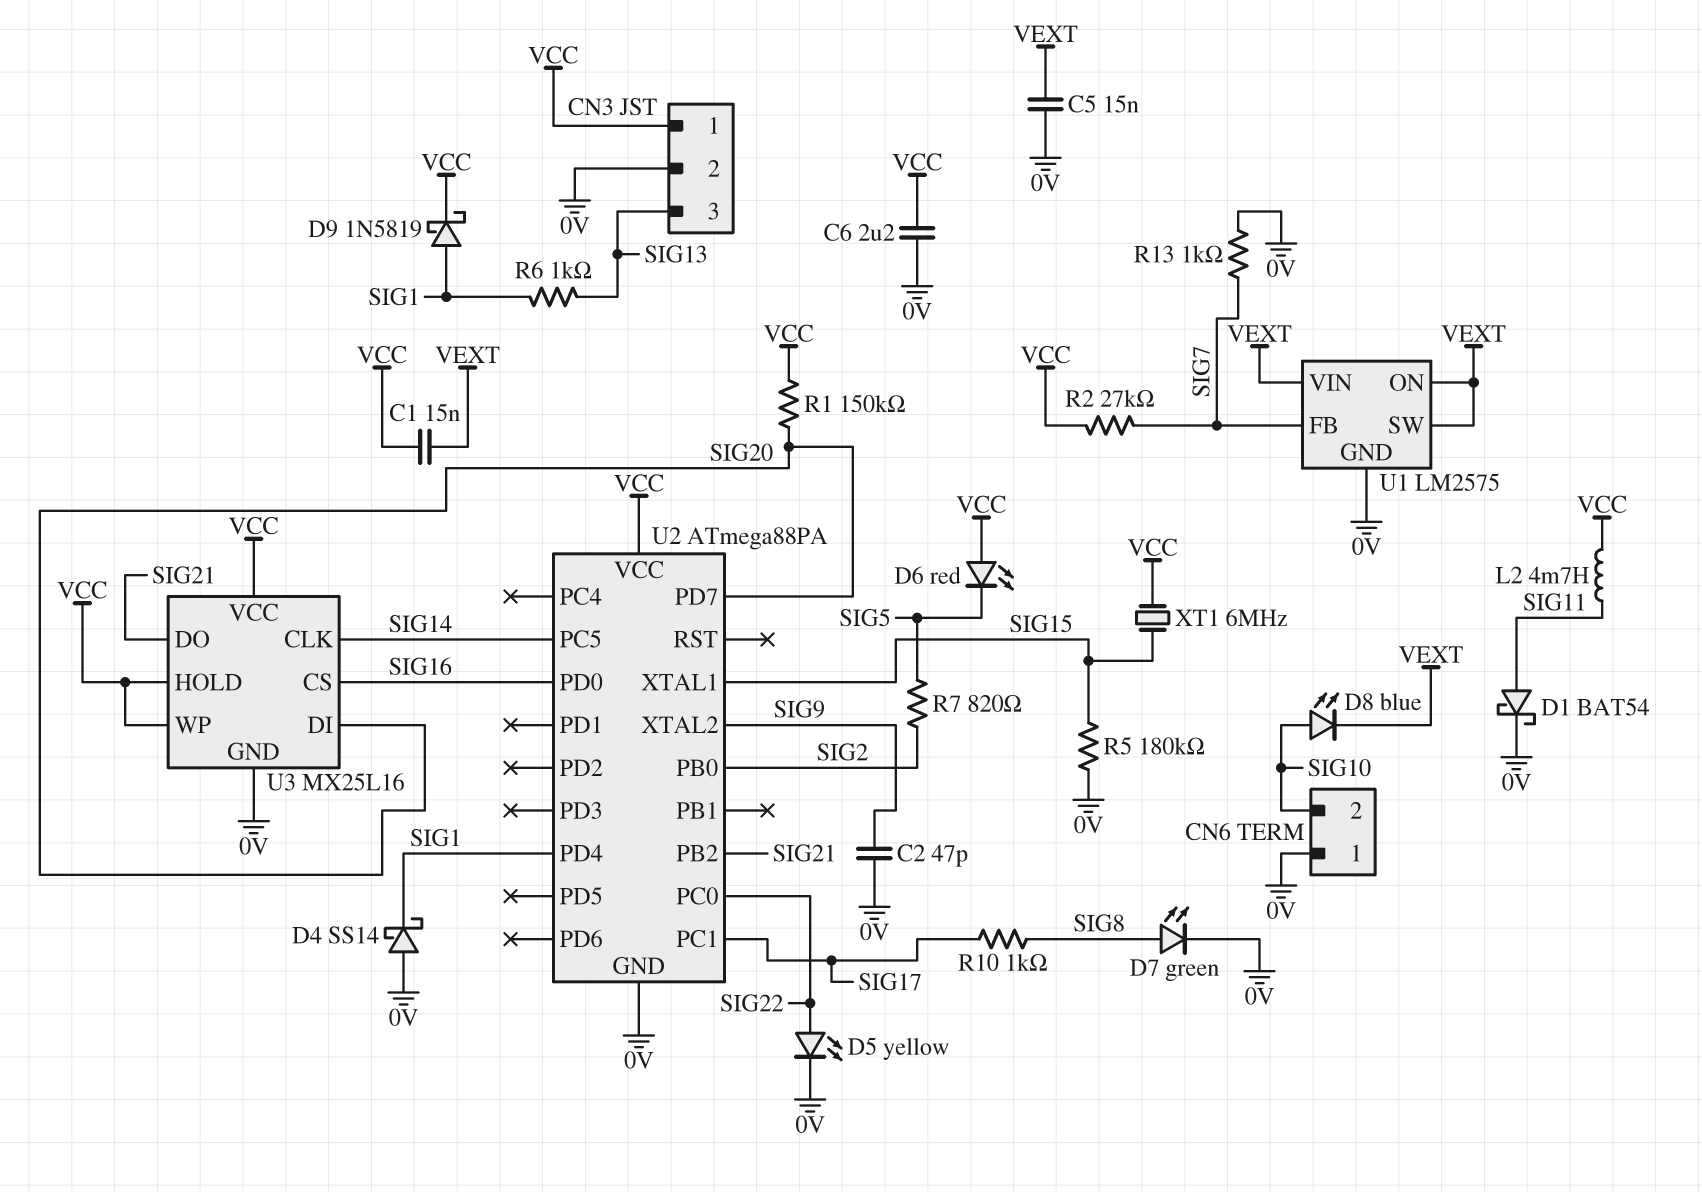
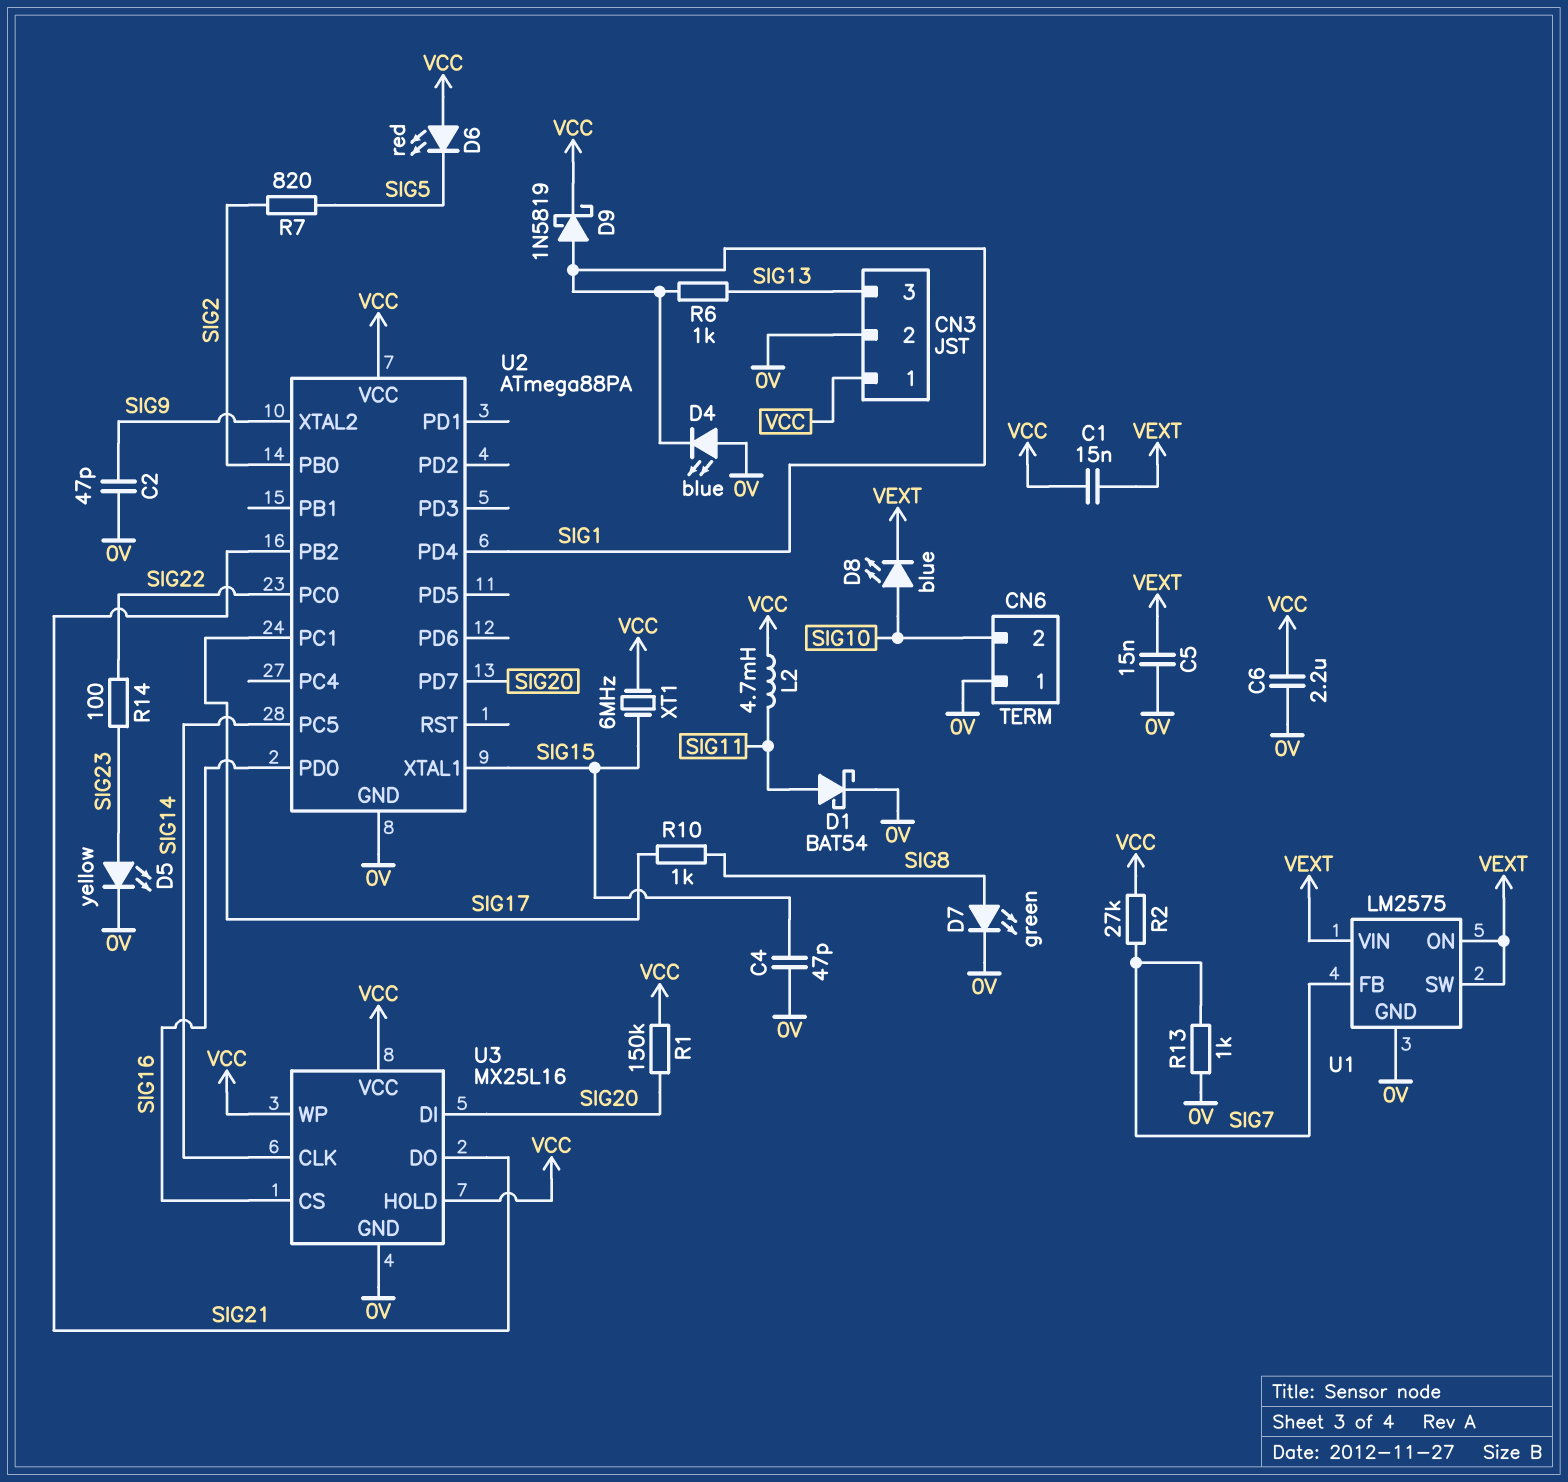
C4: none -> 47pF (0V, SIG15)
D4: schottky SS14 (A 0V, K SIG1) -> LED blue (A 0V, K SIG1)
D5: LED yellow (A SIG22, K 0V) -> LED yellow (A SIG23, K 0V)
R5: 180k (0V, SIG15) -> none
R14: none -> 100 (SIG22, SIG23)

